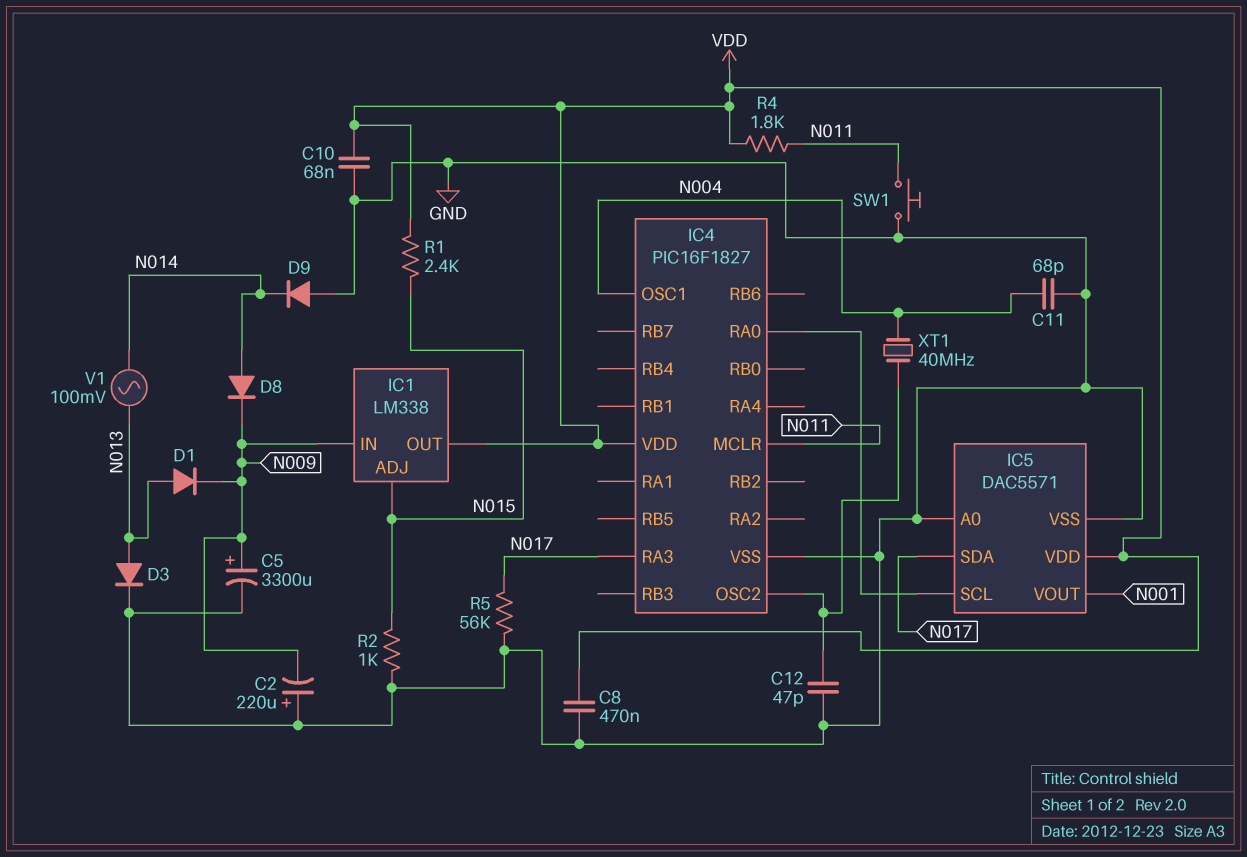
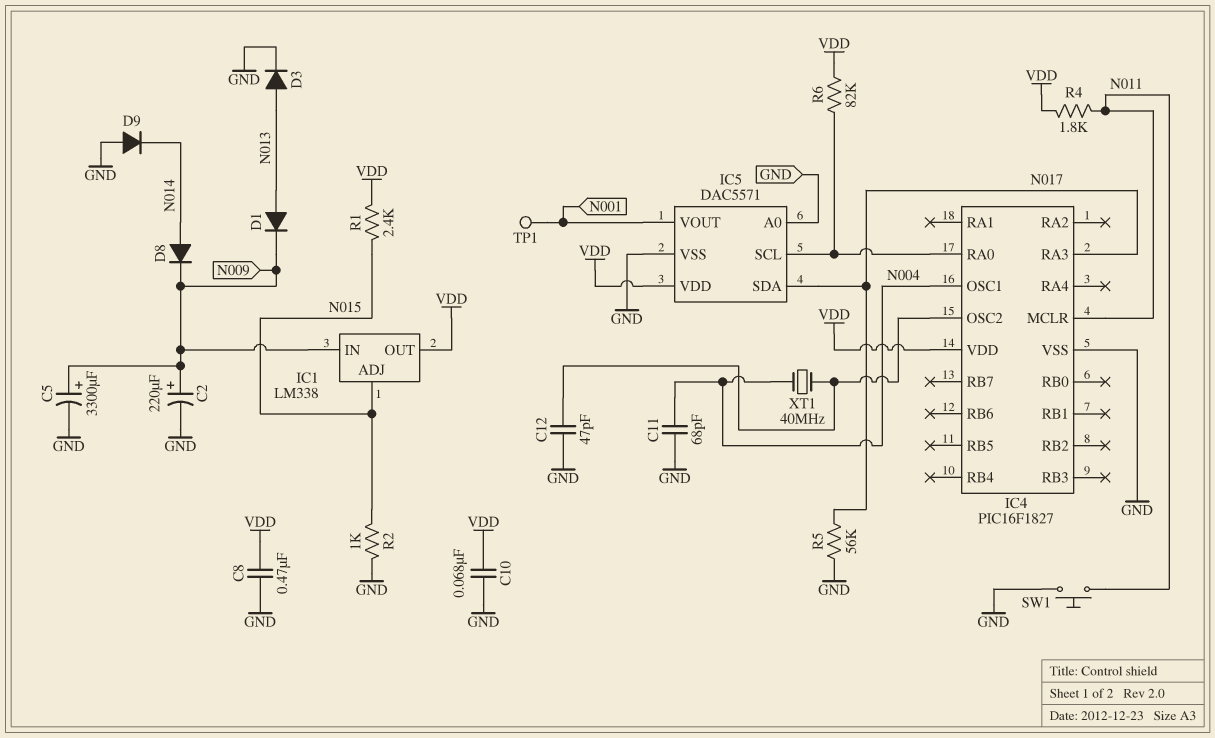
C2: 220uF (plus GND, minus N009) -> 220uF (plus N009, minus GND)
R6: none -> 82k (IC4/RA0, VDD)
TP1: none -> test point (N001)
V1: AC 100mV (N013, N014) -> none

